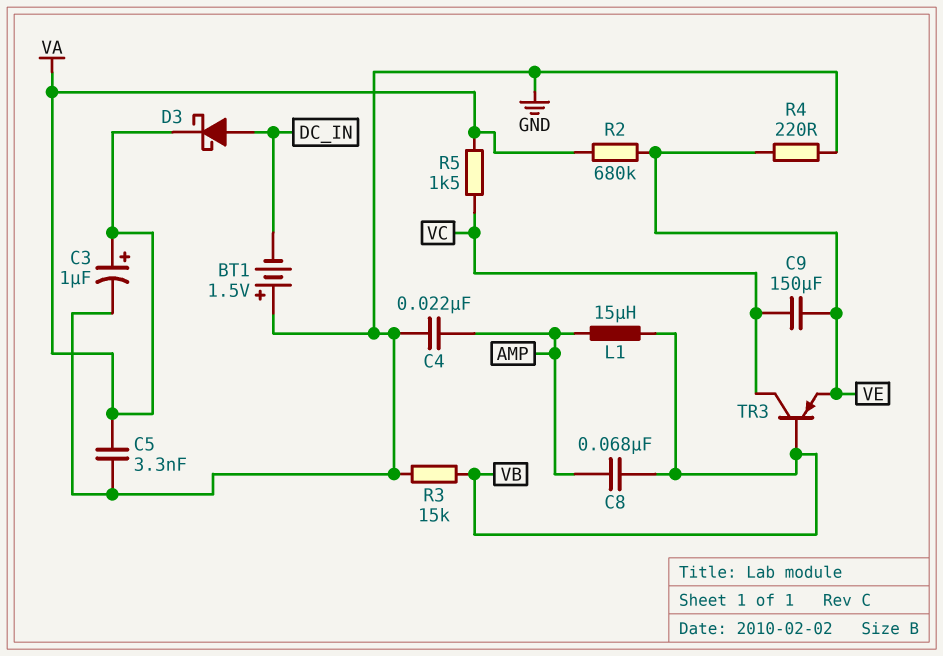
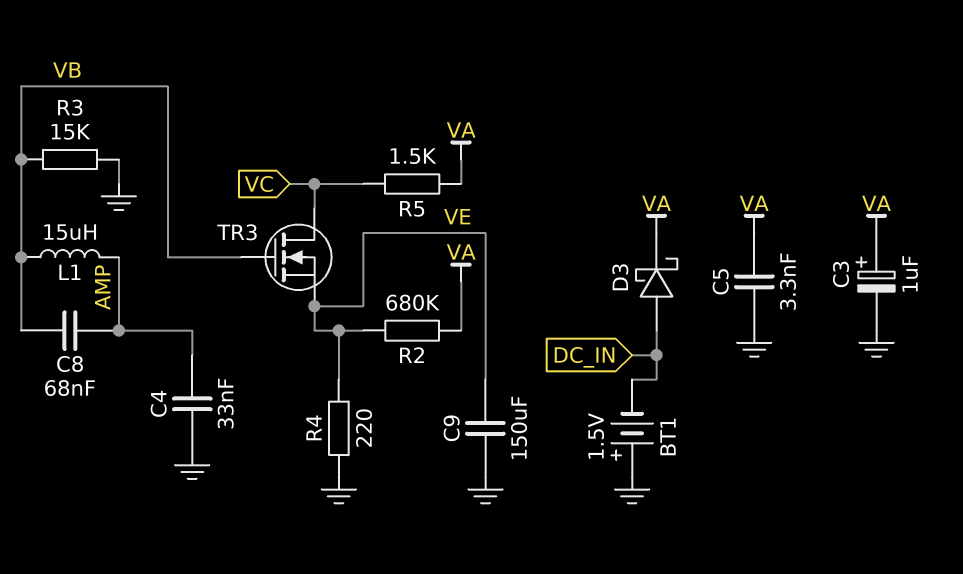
C4: 22nF (AMP, GND) -> 33nF (AMP, GND)
C9: 150uF (VC, VE) -> 150uF (GND, VE)
TR3: PNP (B VB, C VC, E VE) -> NMOS (G VB, D VC, S VE)

